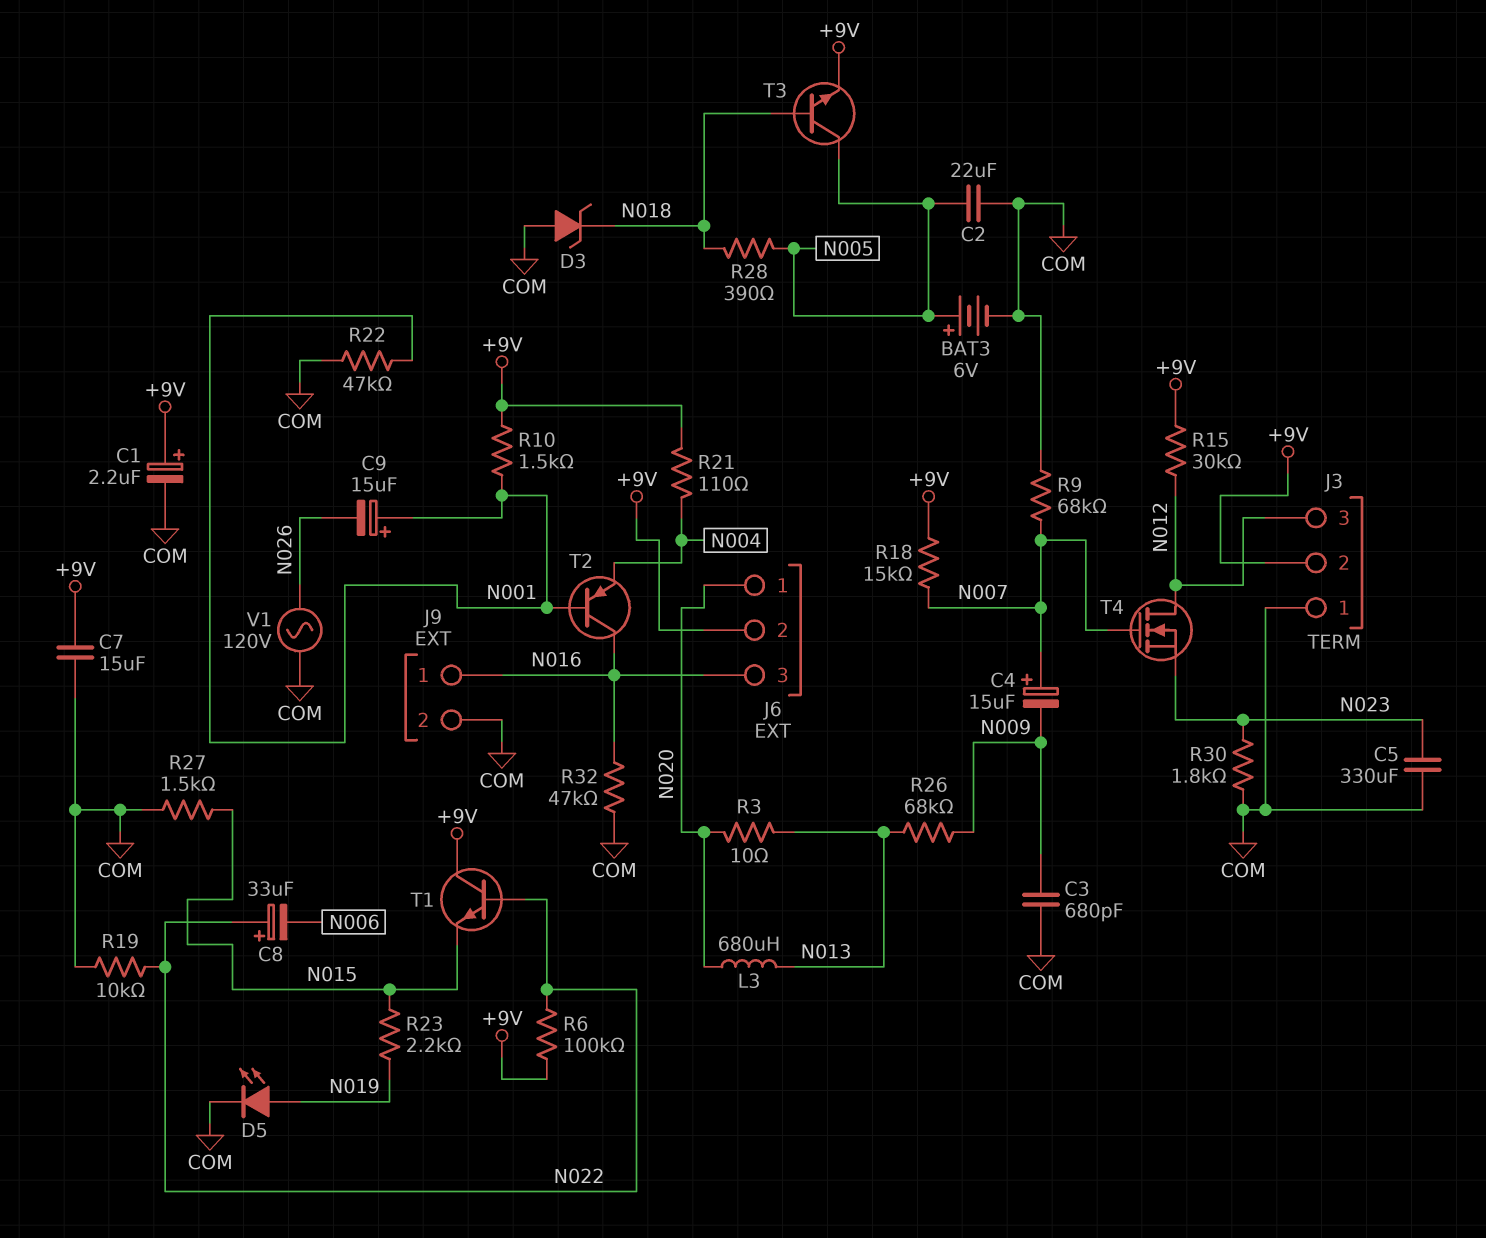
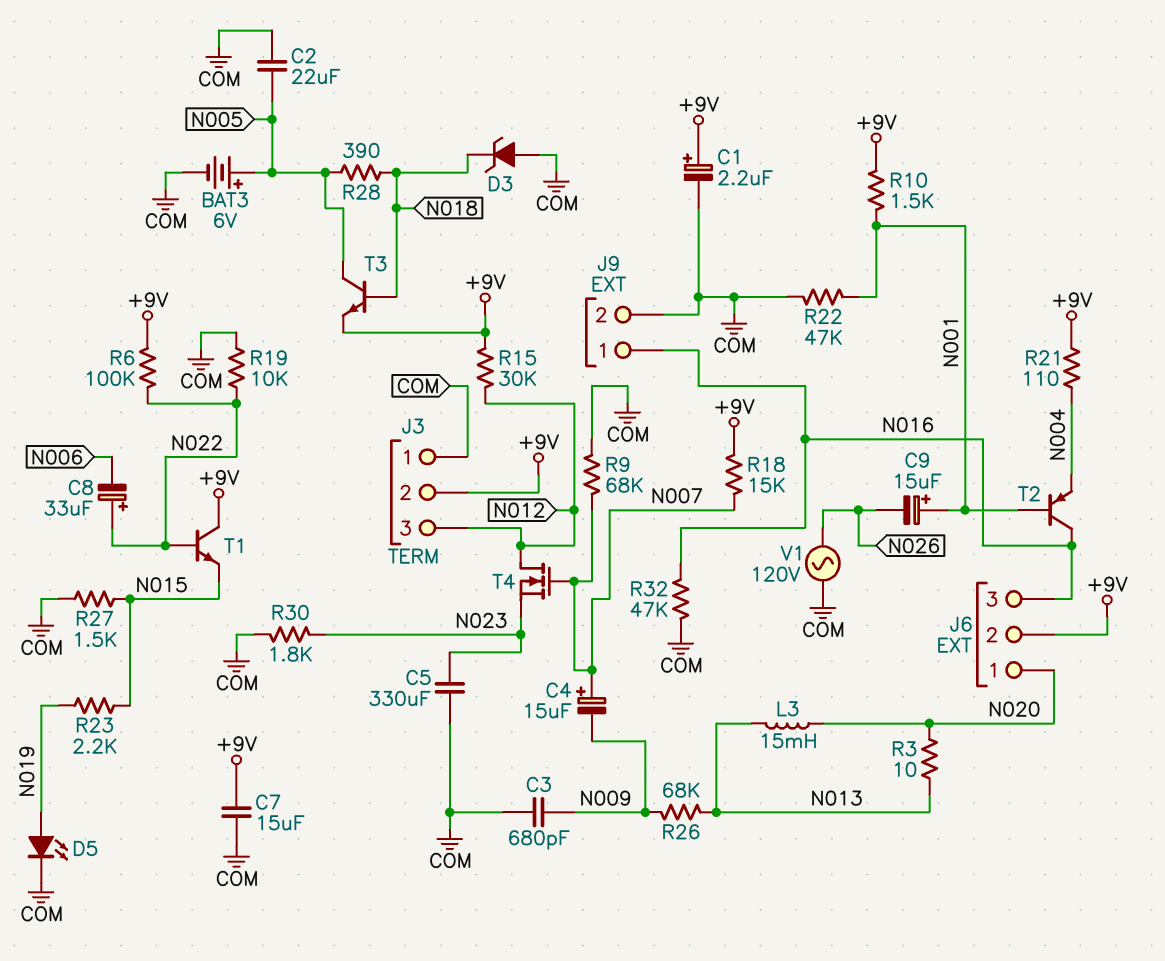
L3: 680uH (N013, N020) -> 15mH (N013, N020)

